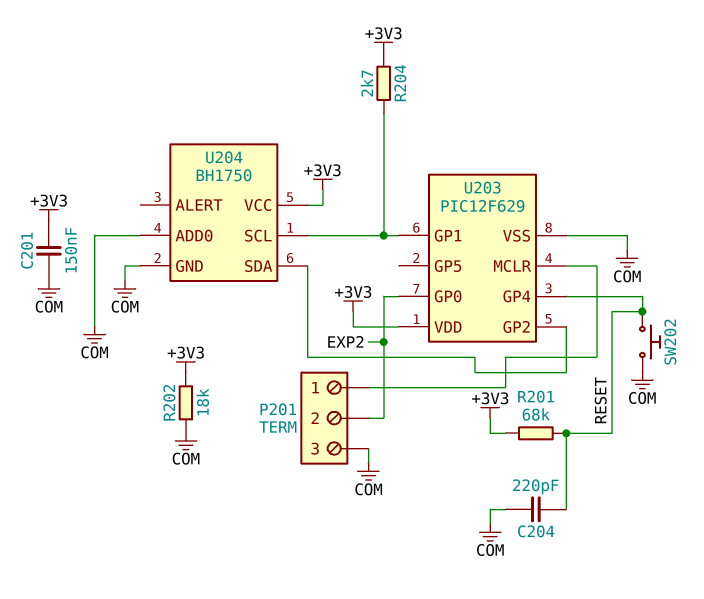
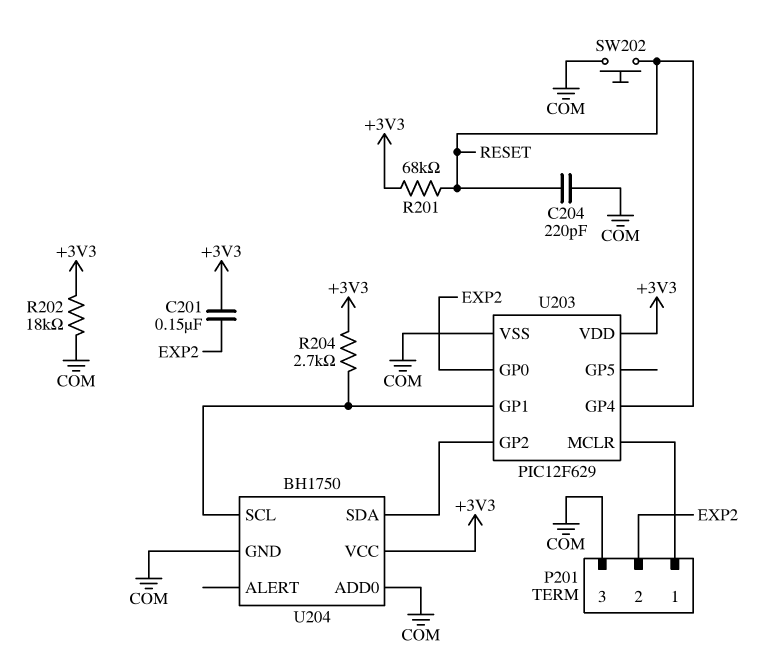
C201: 150nF (+3V3, COM) -> 150nF (+3V3, EXP2)

